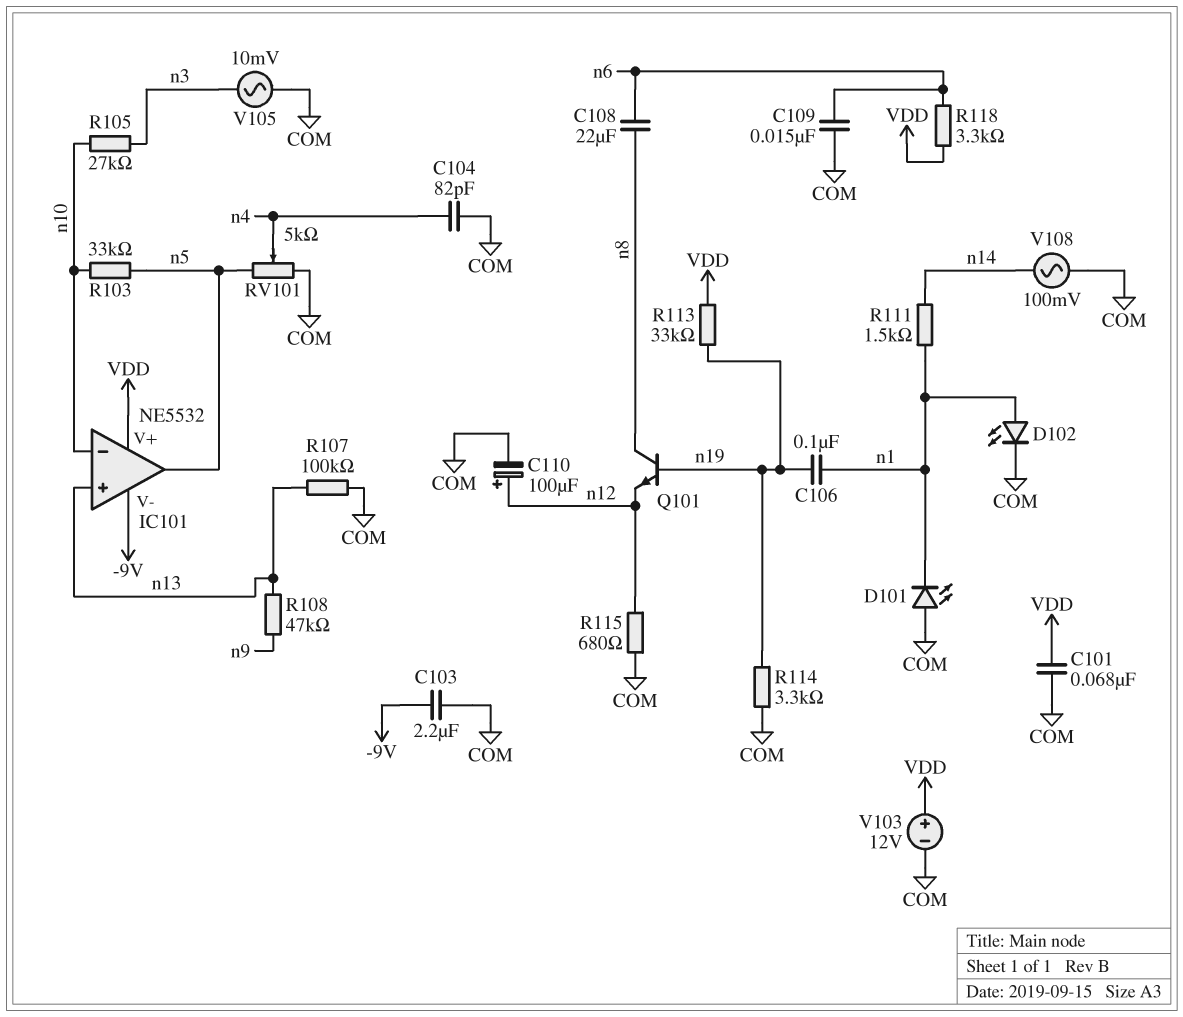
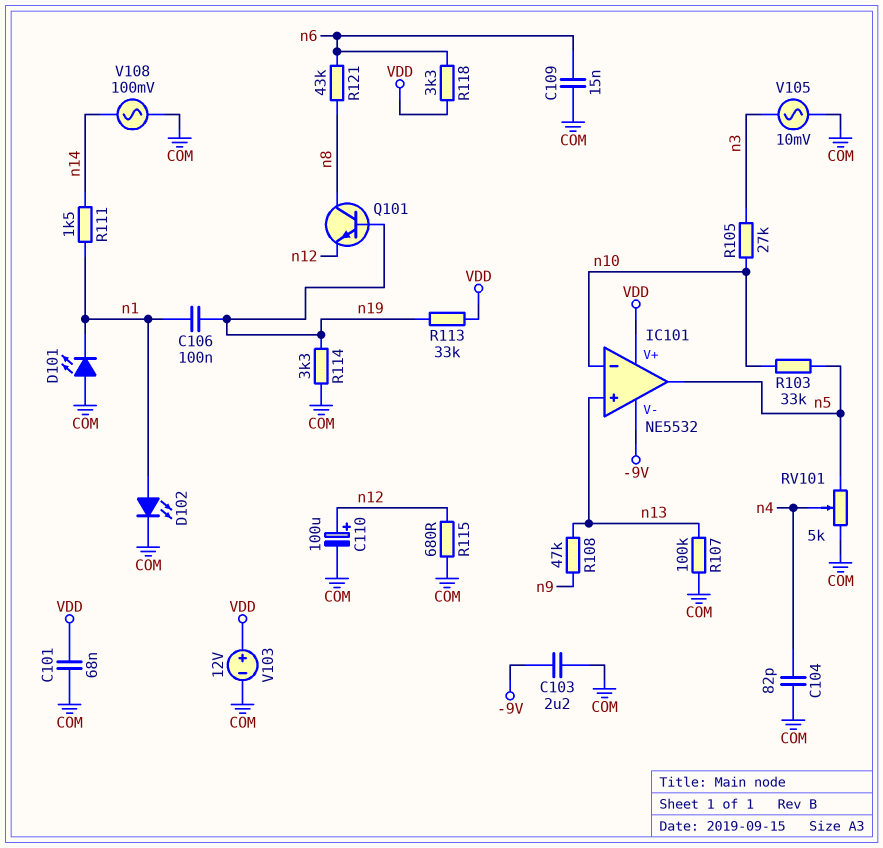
C108: 22uF (n6, n8) -> none
R121: none -> 43k (n6, n8)

